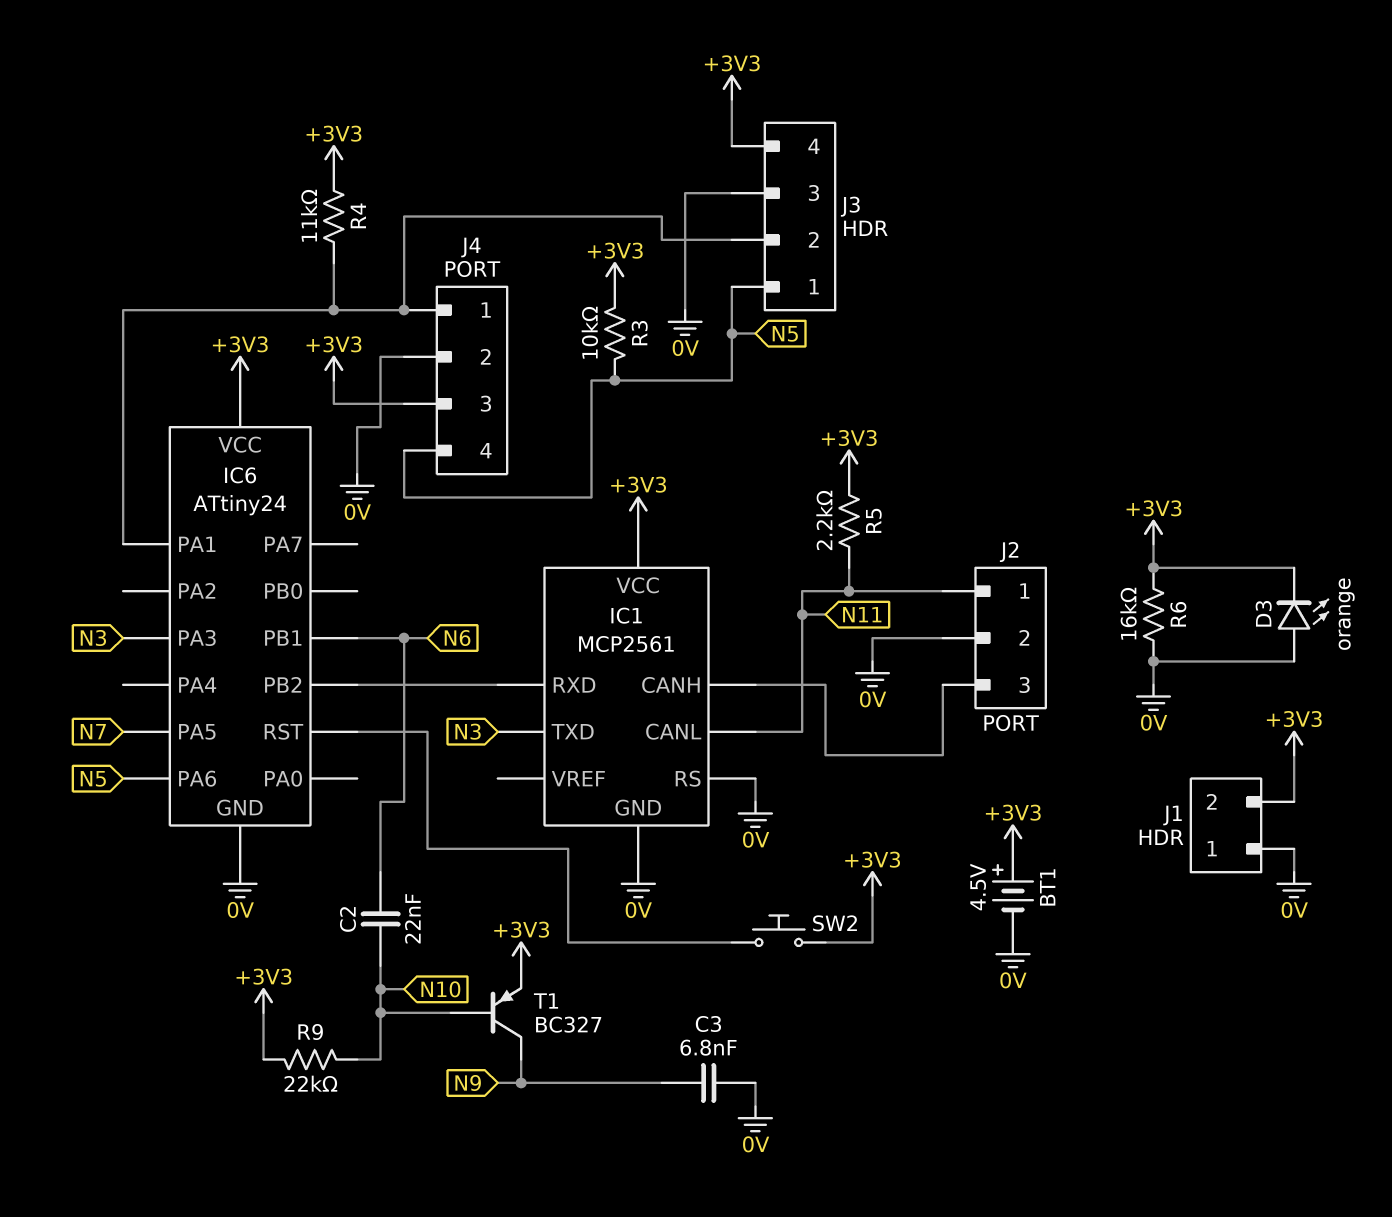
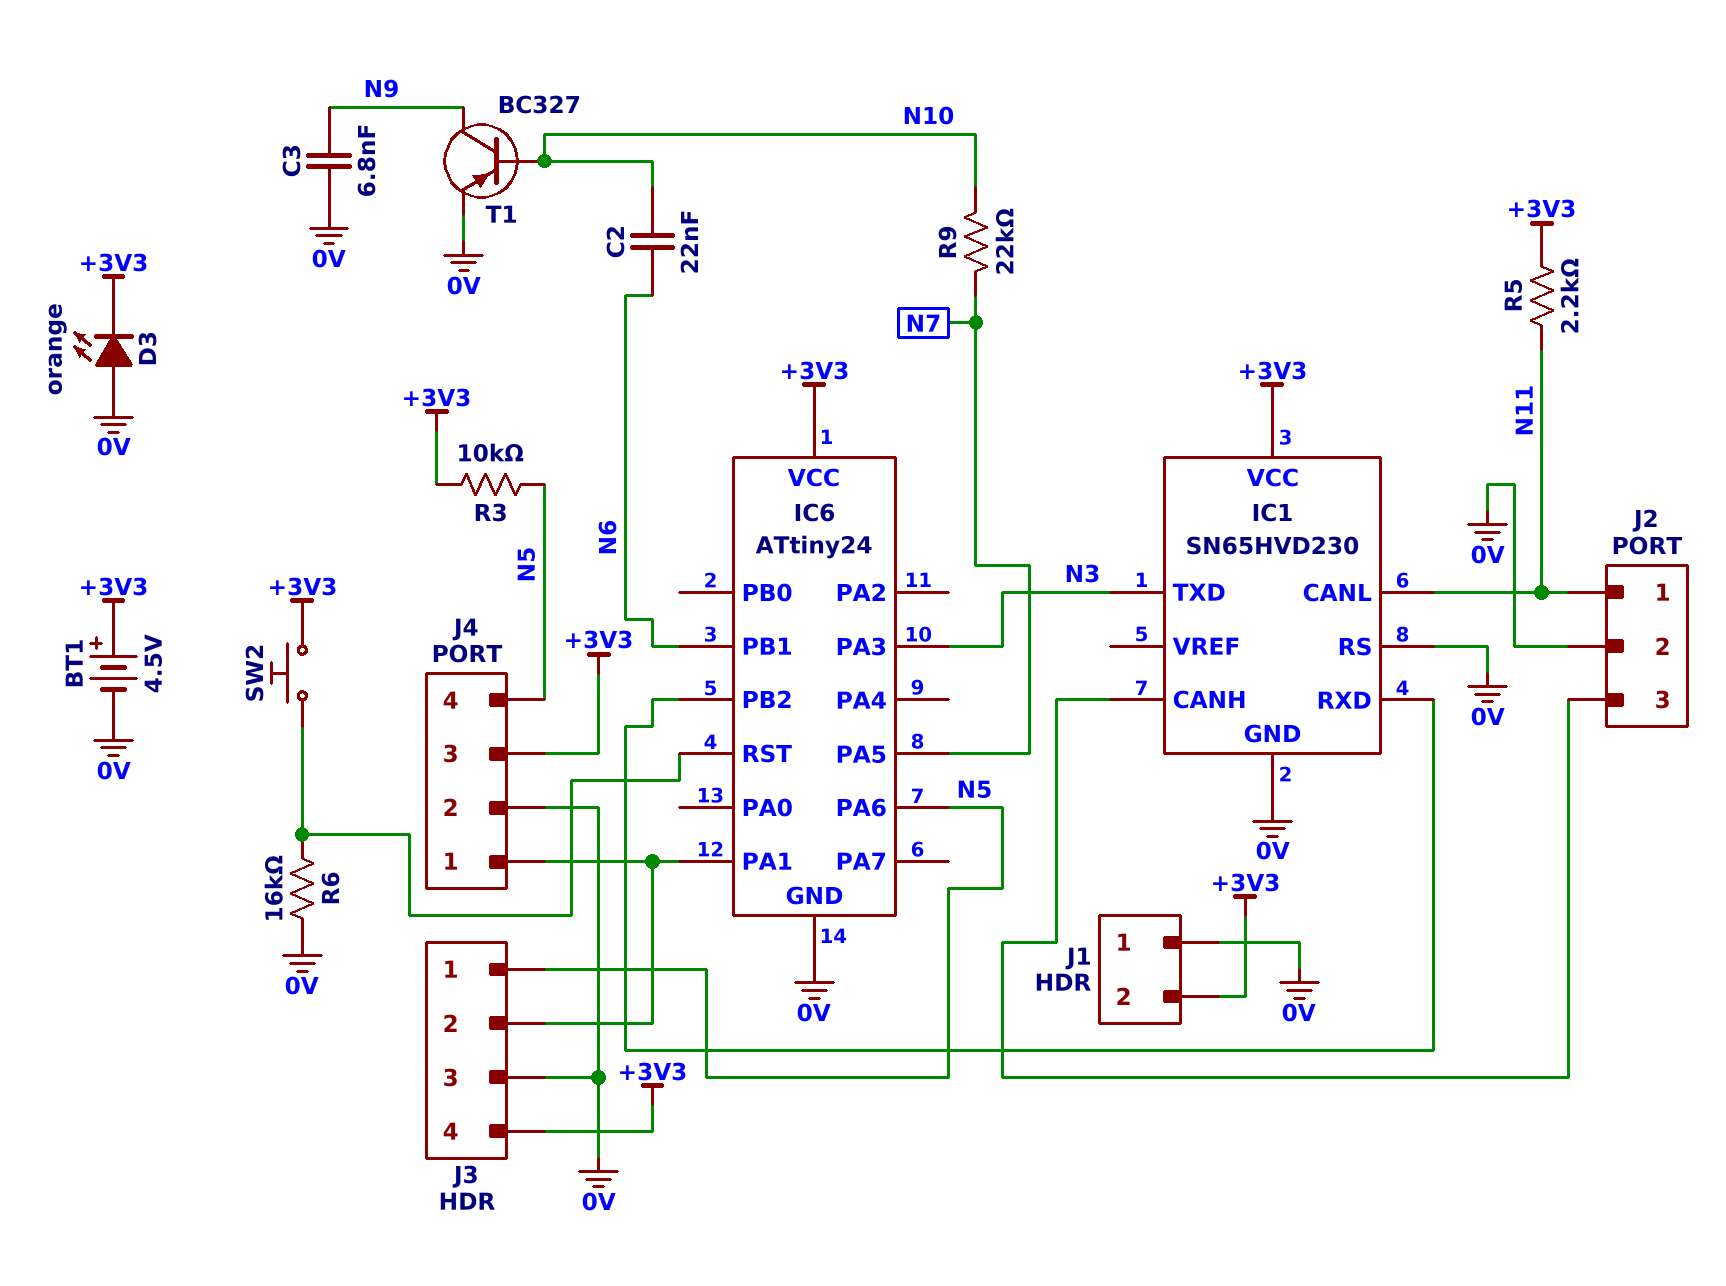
IC1: MCP2561 -> SN65HVD230
R4: 11k (+3V3, IC6/PA1) -> none
R6: 16k (+3V3, 0V) -> 16k (0V, IC6/RST)
R9: 22k (+3V3, N10) -> 22k (N7, N10)
T1: PNP BC327 (B N10, C N9, E +3V3) -> PNP BC327 (B N10, C N9, E 0V)

